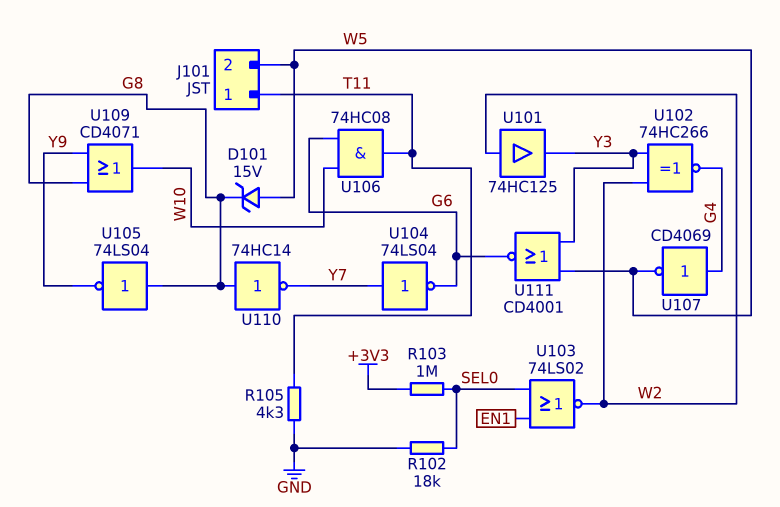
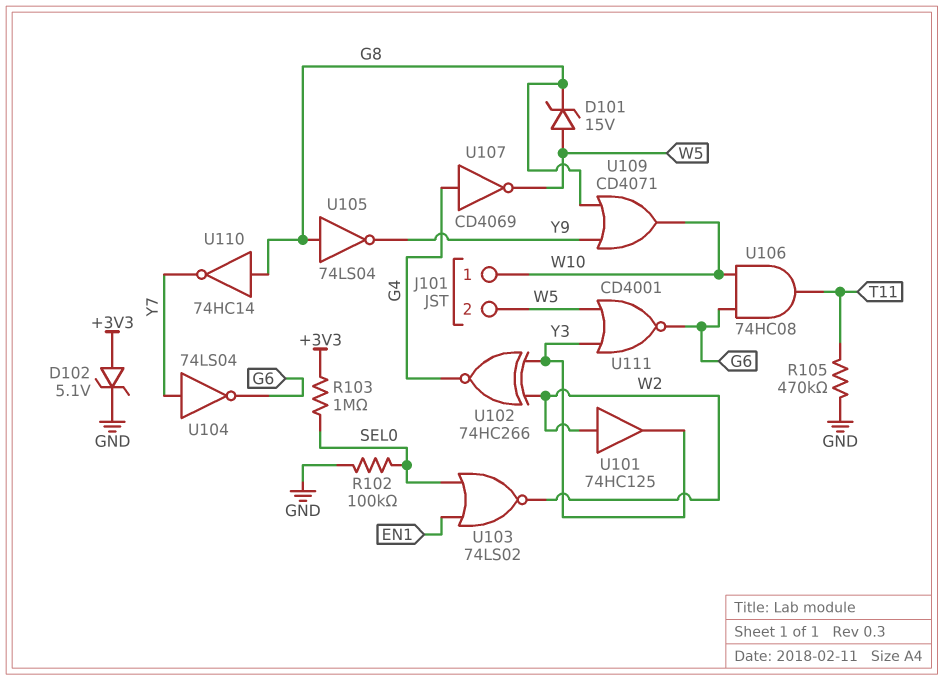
D102: none -> zener 5.1V (A +3V3, K GND)
J101 pin 1: T11 -> W10
R102: 18k (GND, SEL0) -> 100k (GND, SEL0)
R105: 4.3k (GND, T11) -> 470k (GND, T11)

